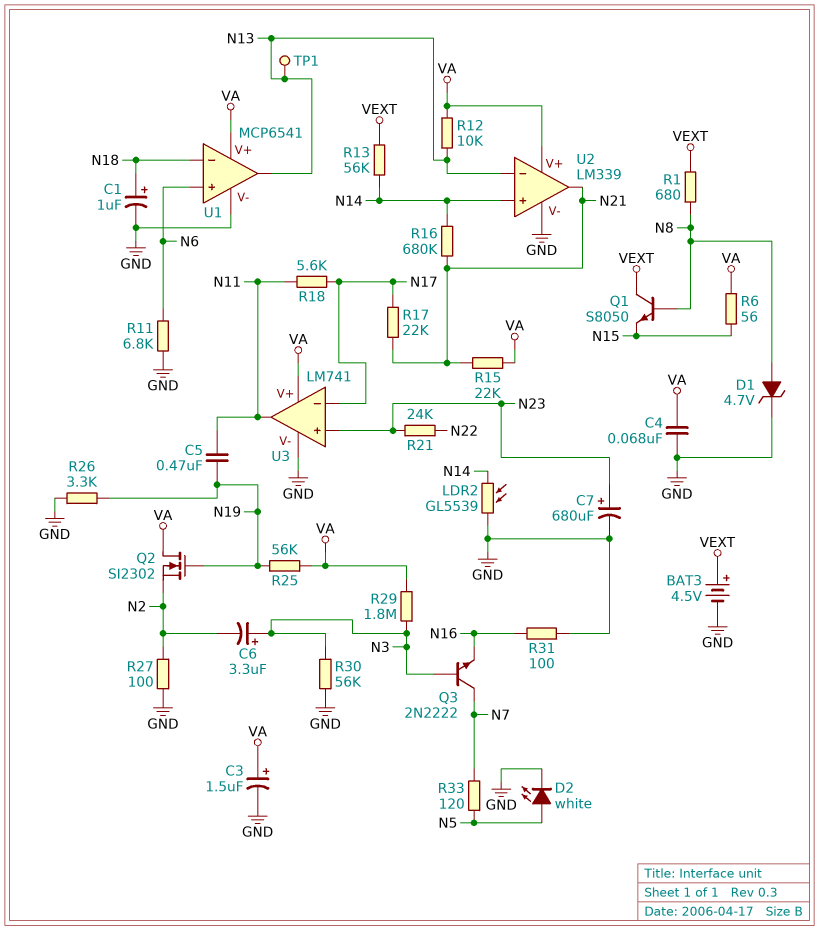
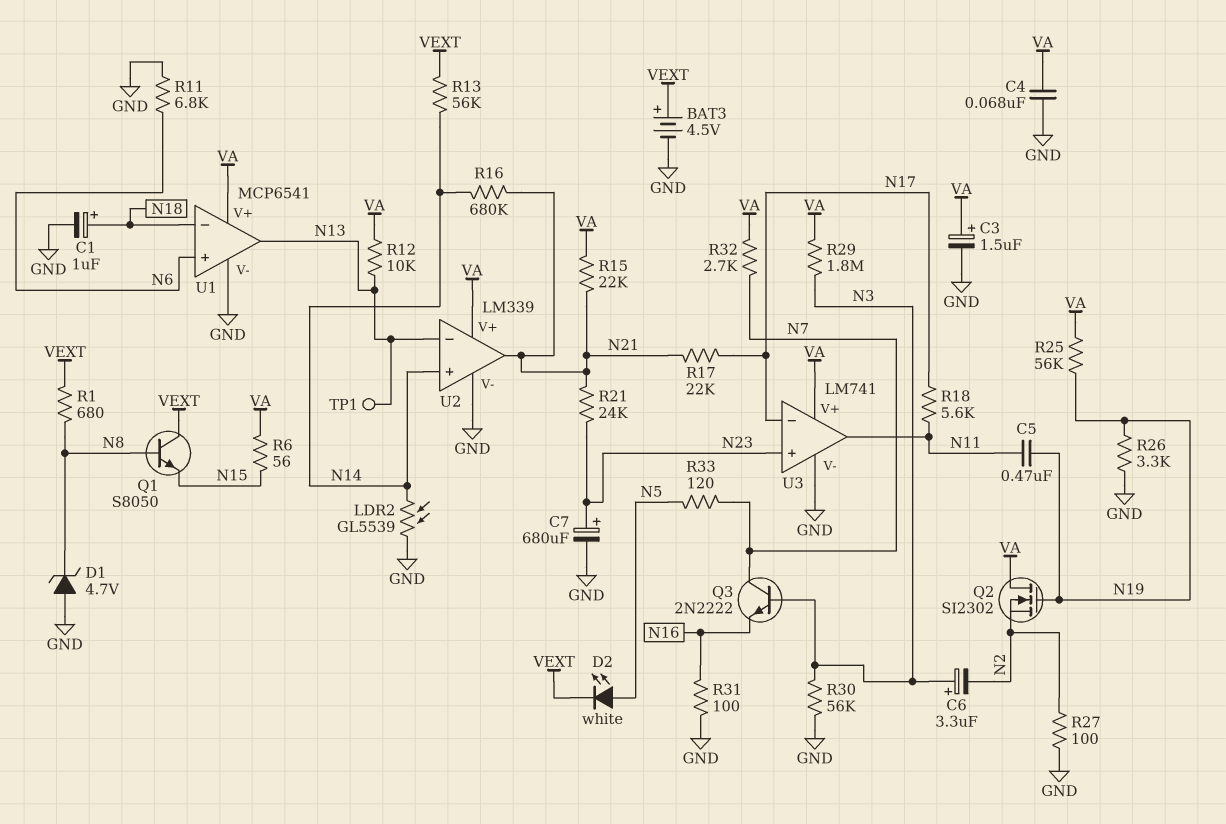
D1: zener 4.7V (A N8, K GND) -> zener 4.7V (A GND, K N8)
D2: LED white (A N5, K GND) -> LED white (A N5, K VEXT)
R21: 24k (N22, N23) -> 24k (N21, N23)
R32: none -> 2.7k (N7, VA)

